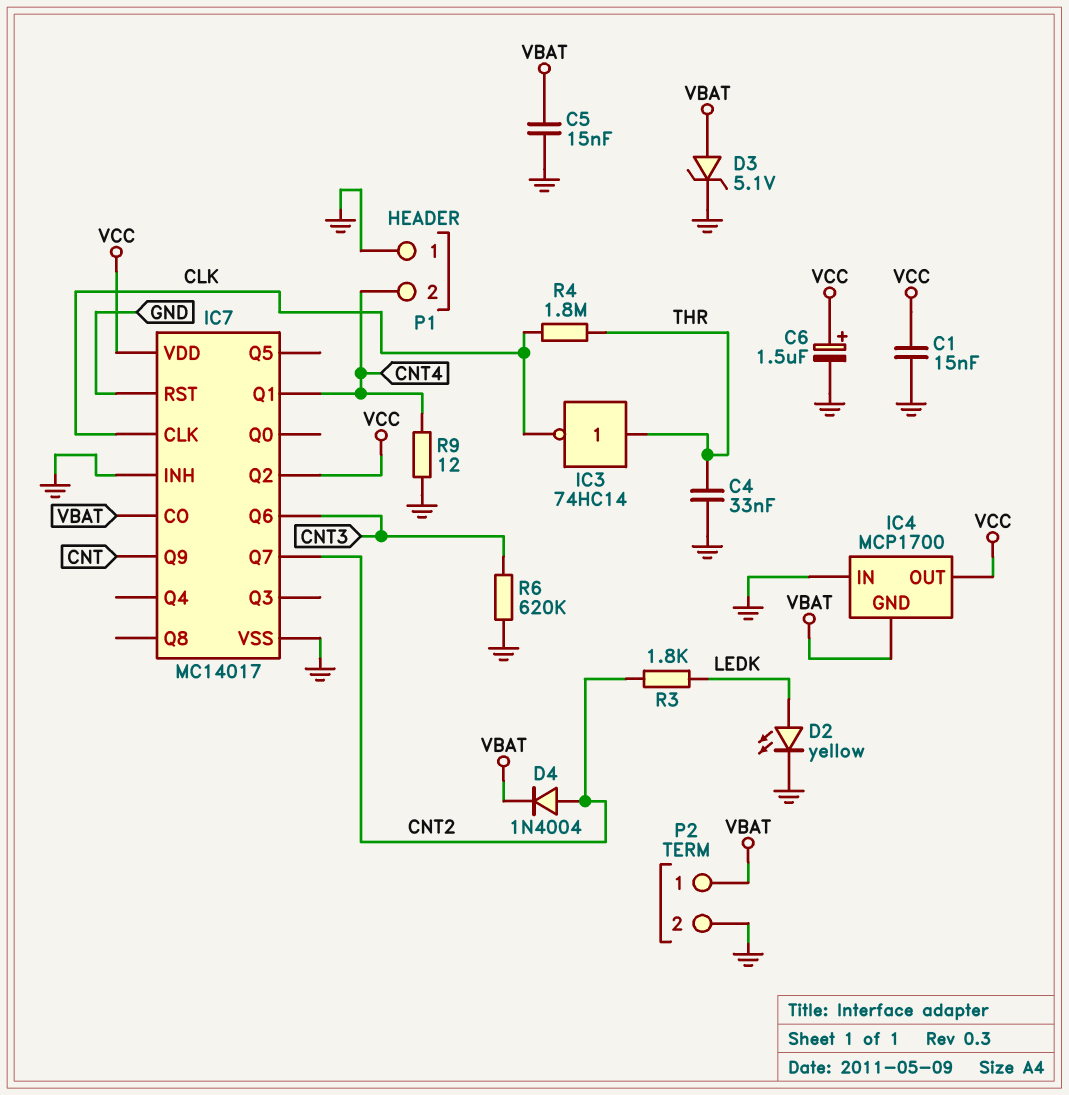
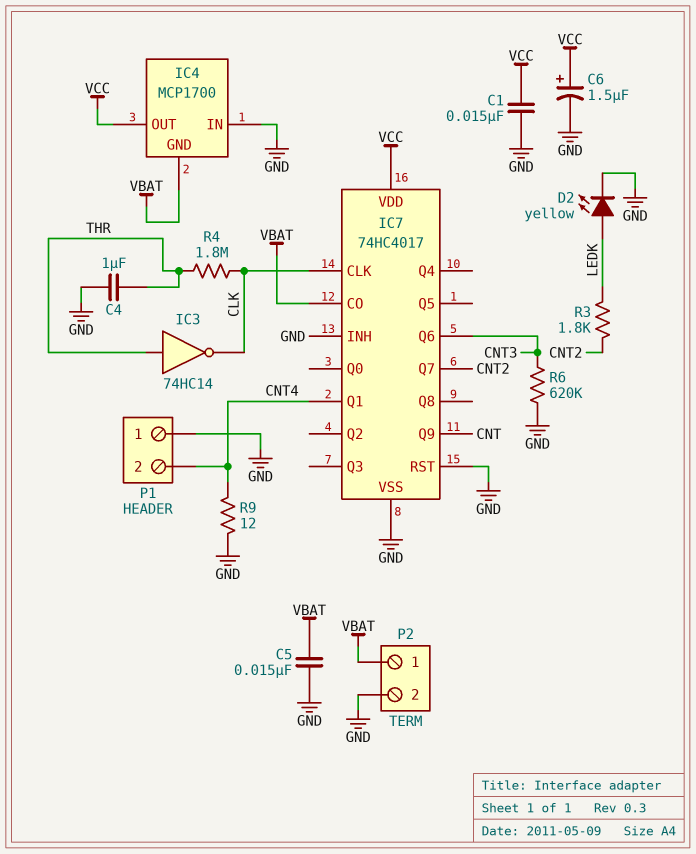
C4: 33nF (GND, THR) -> 1uF (GND, THR)
D3: zener 5.1V (A VBAT, K GND) -> none
D4: diode 1N4004 (A CNT2, K VBAT) -> none
IC7: MC14017 -> 74HC4017
IC7 pin Q2: VCC -> none

